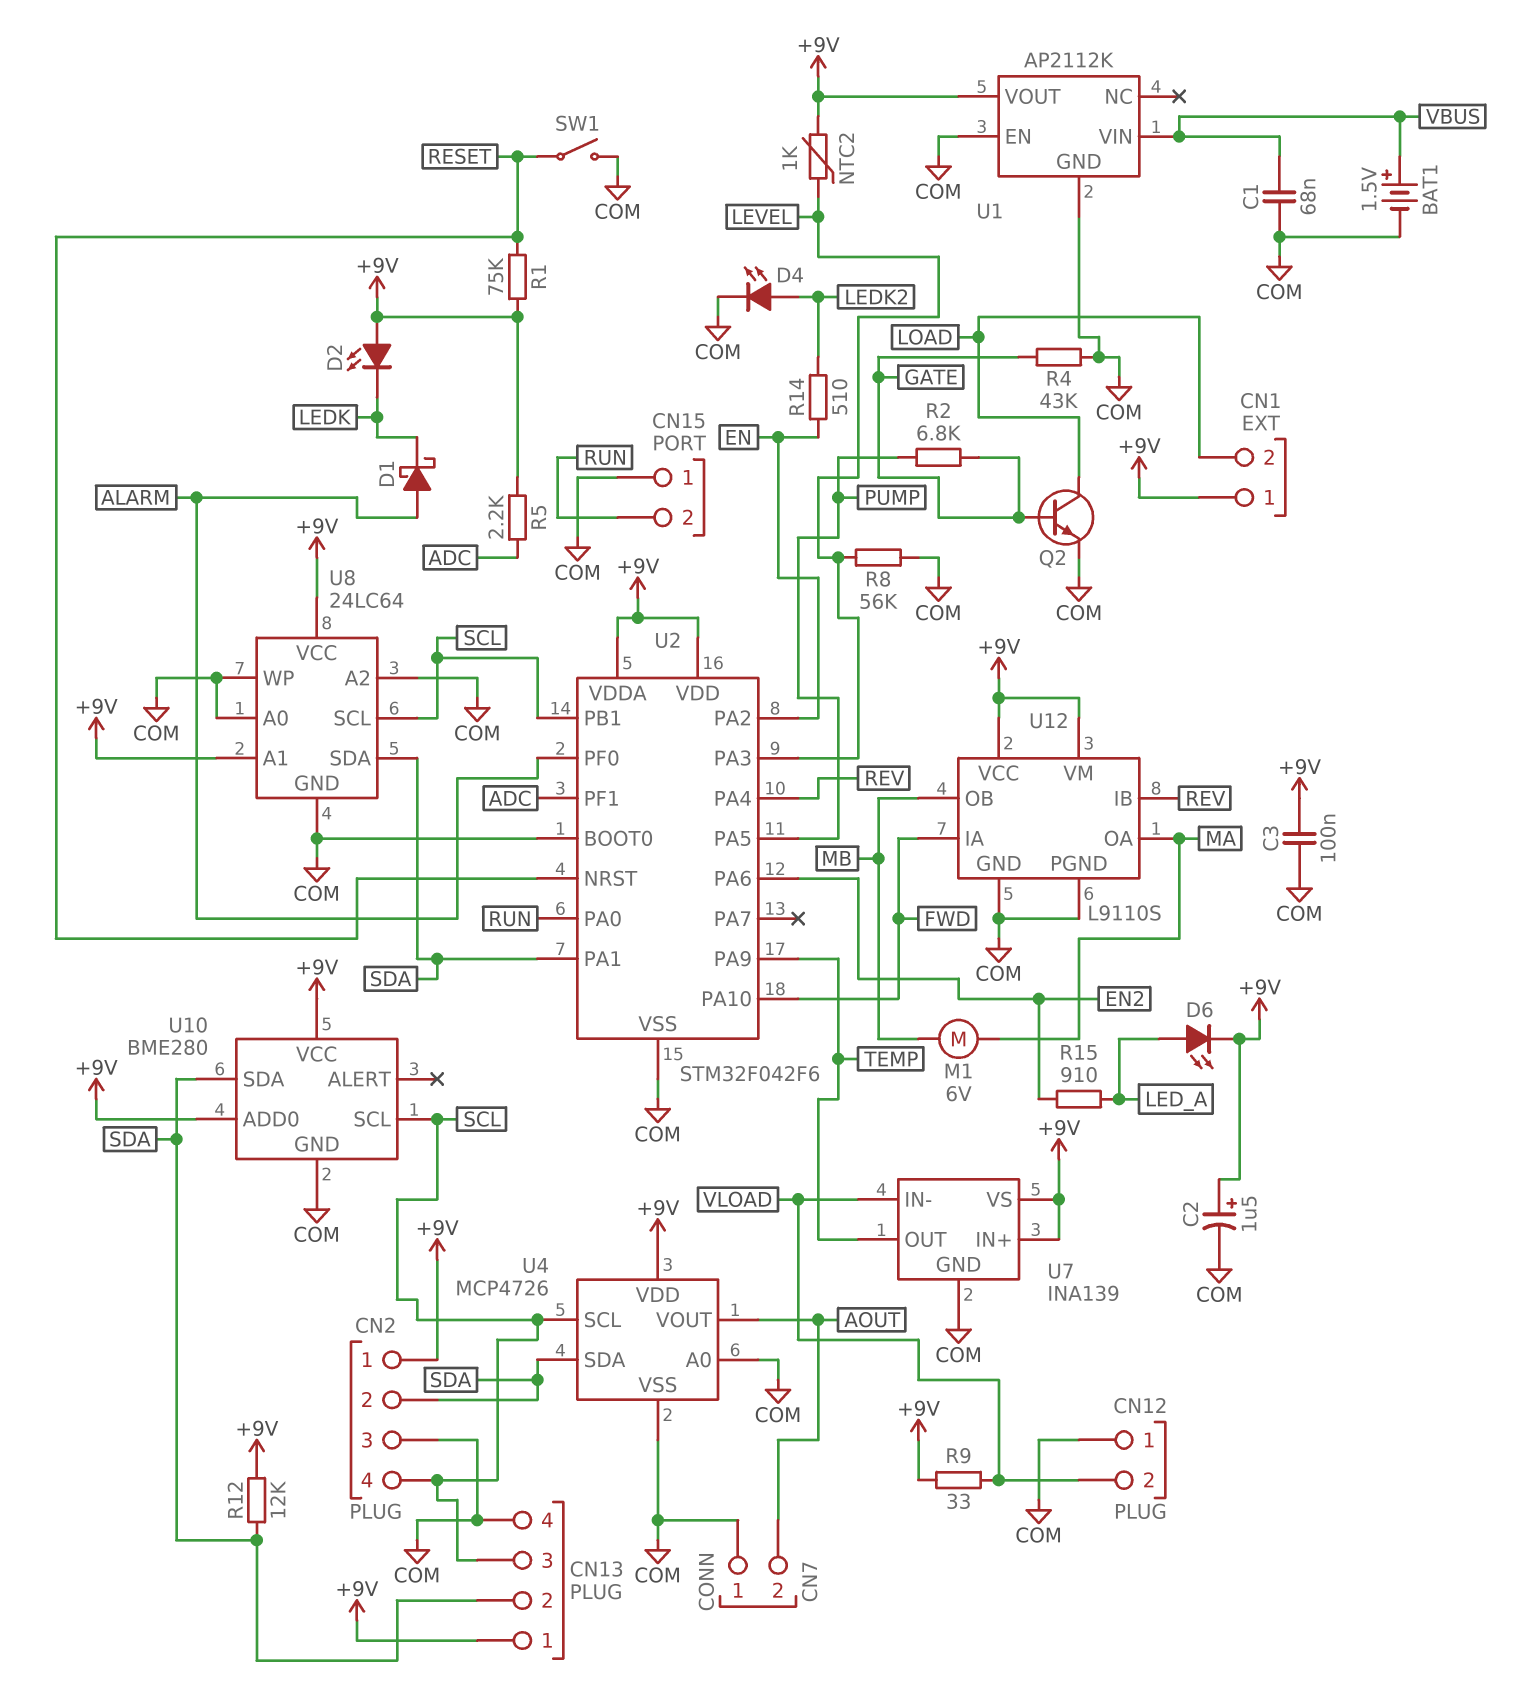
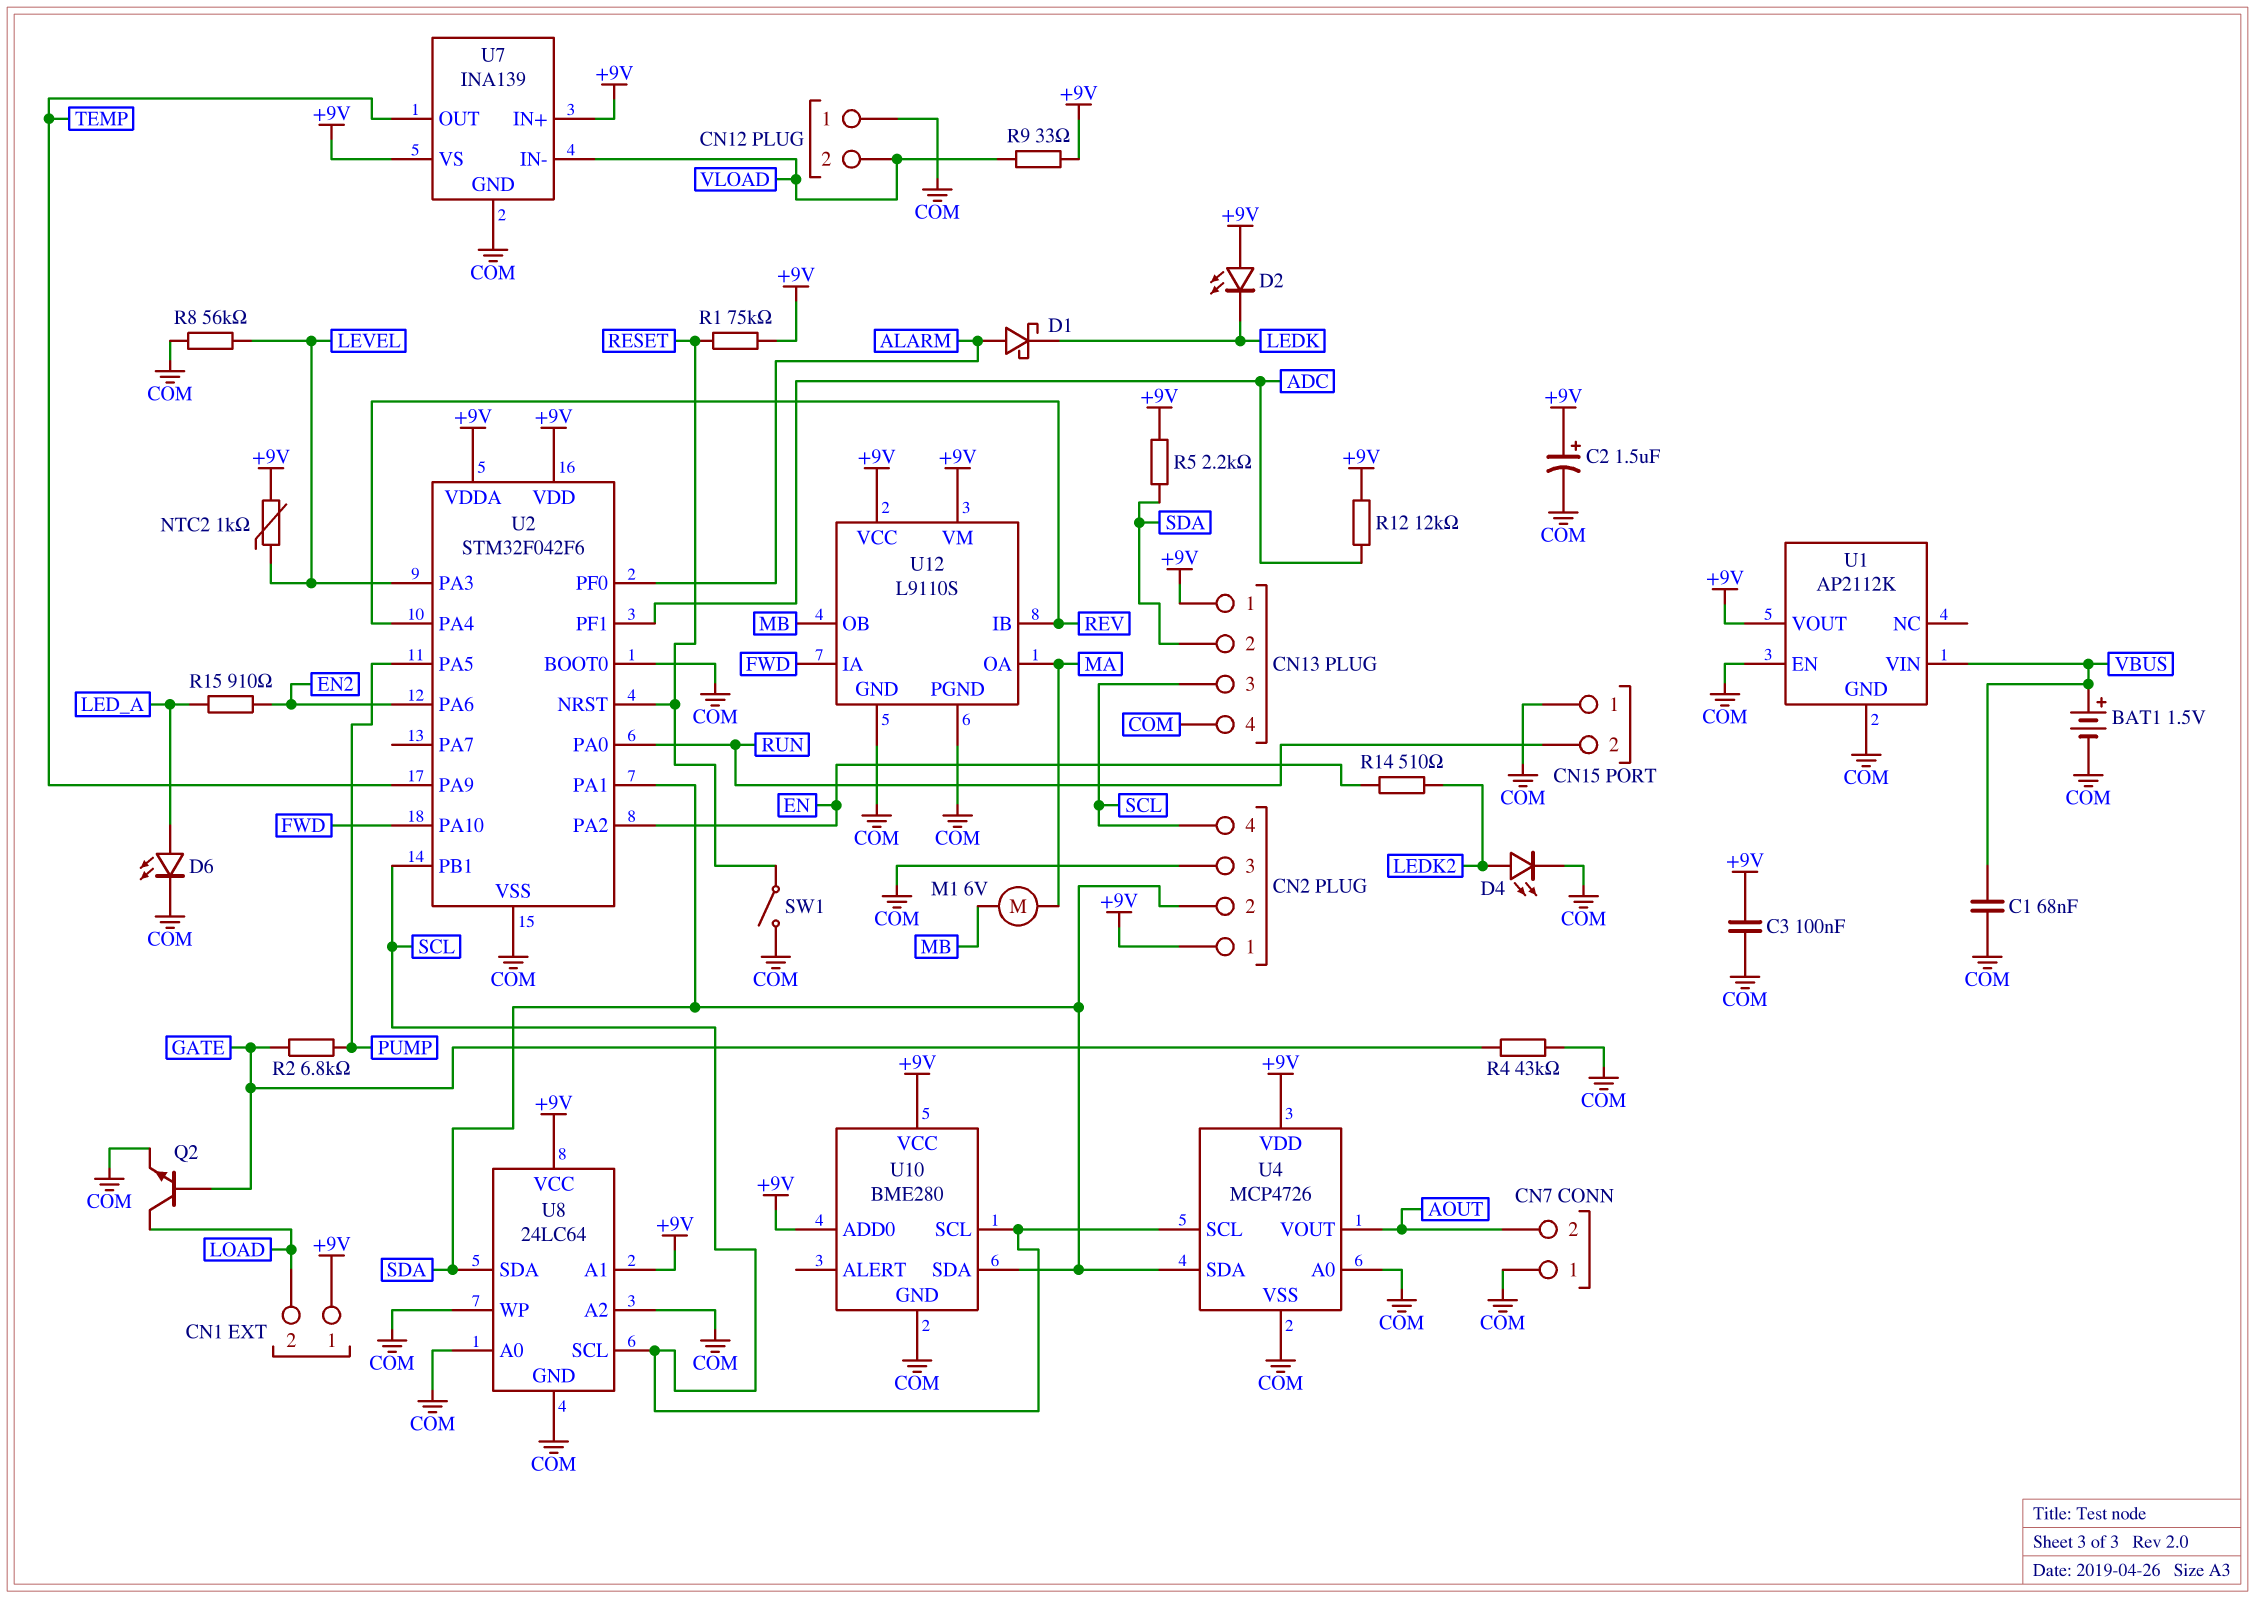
D6: LED (A LED_A, K +9V) -> LED (A LED_A, K COM)
R5: 2.2k (+9V, ADC) -> 2.2k (+9V, SDA)
R12: 12k (+9V, SDA) -> 12k (+9V, ADC)

